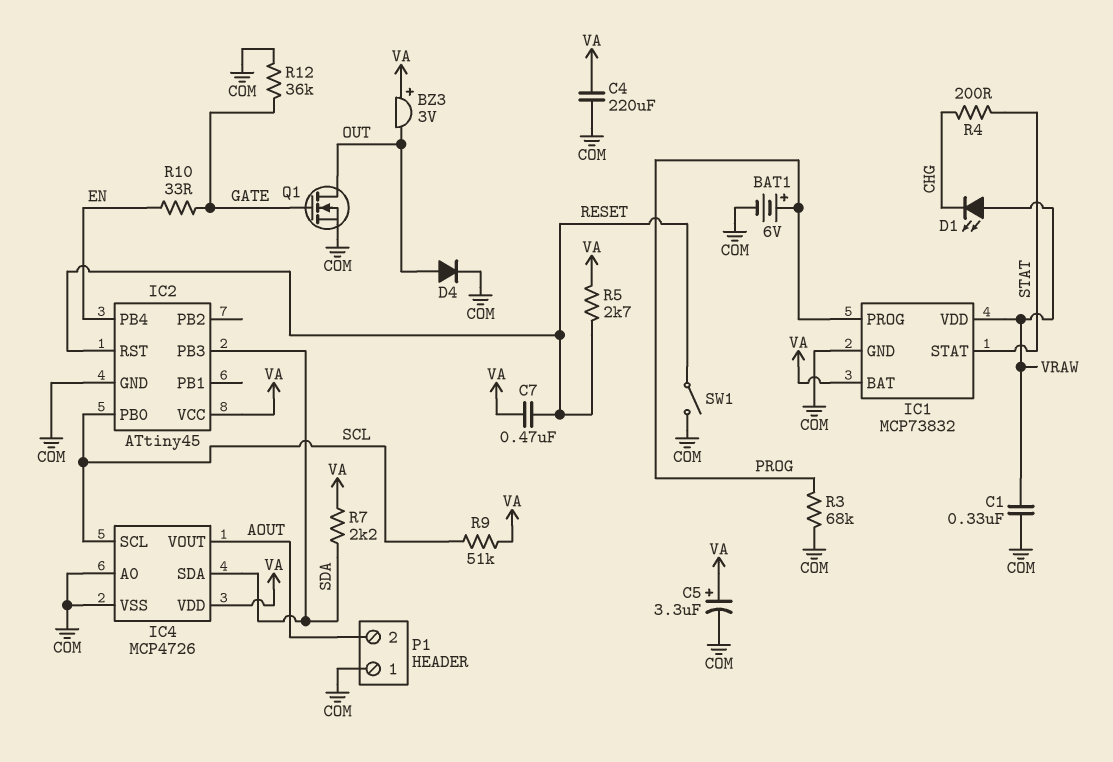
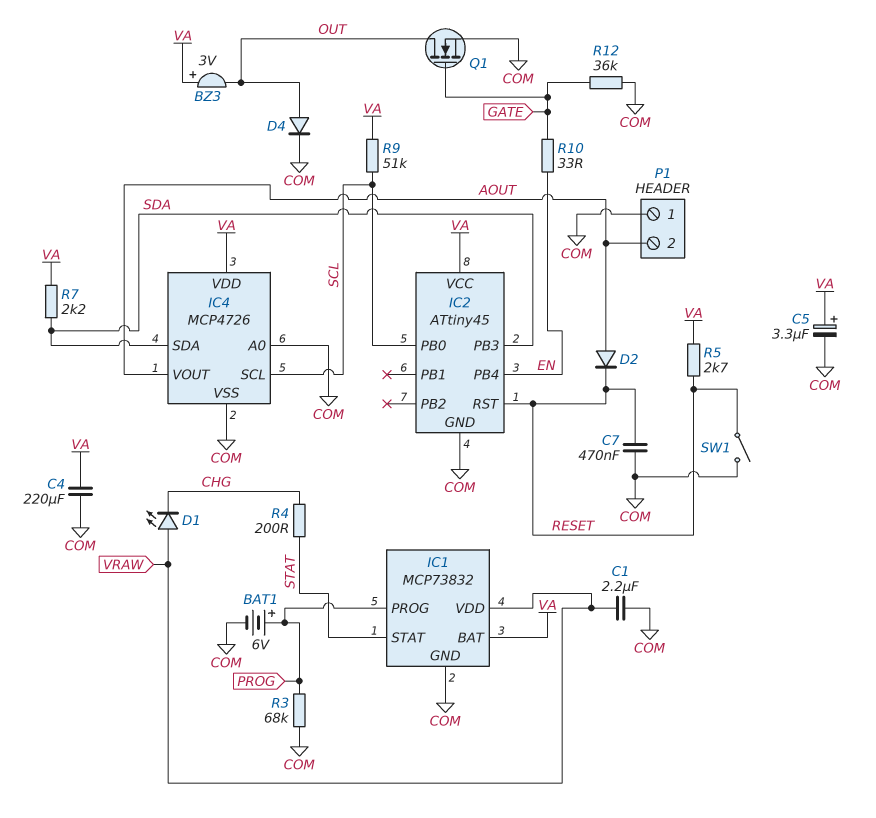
C1: 330nF (COM, VRAW) -> 2.2uF (COM, VRAW)
C7: 470nF (RESET, VA) -> 470nF (COM, RESET)
D2: none -> diode (A AOUT, K RESET)

